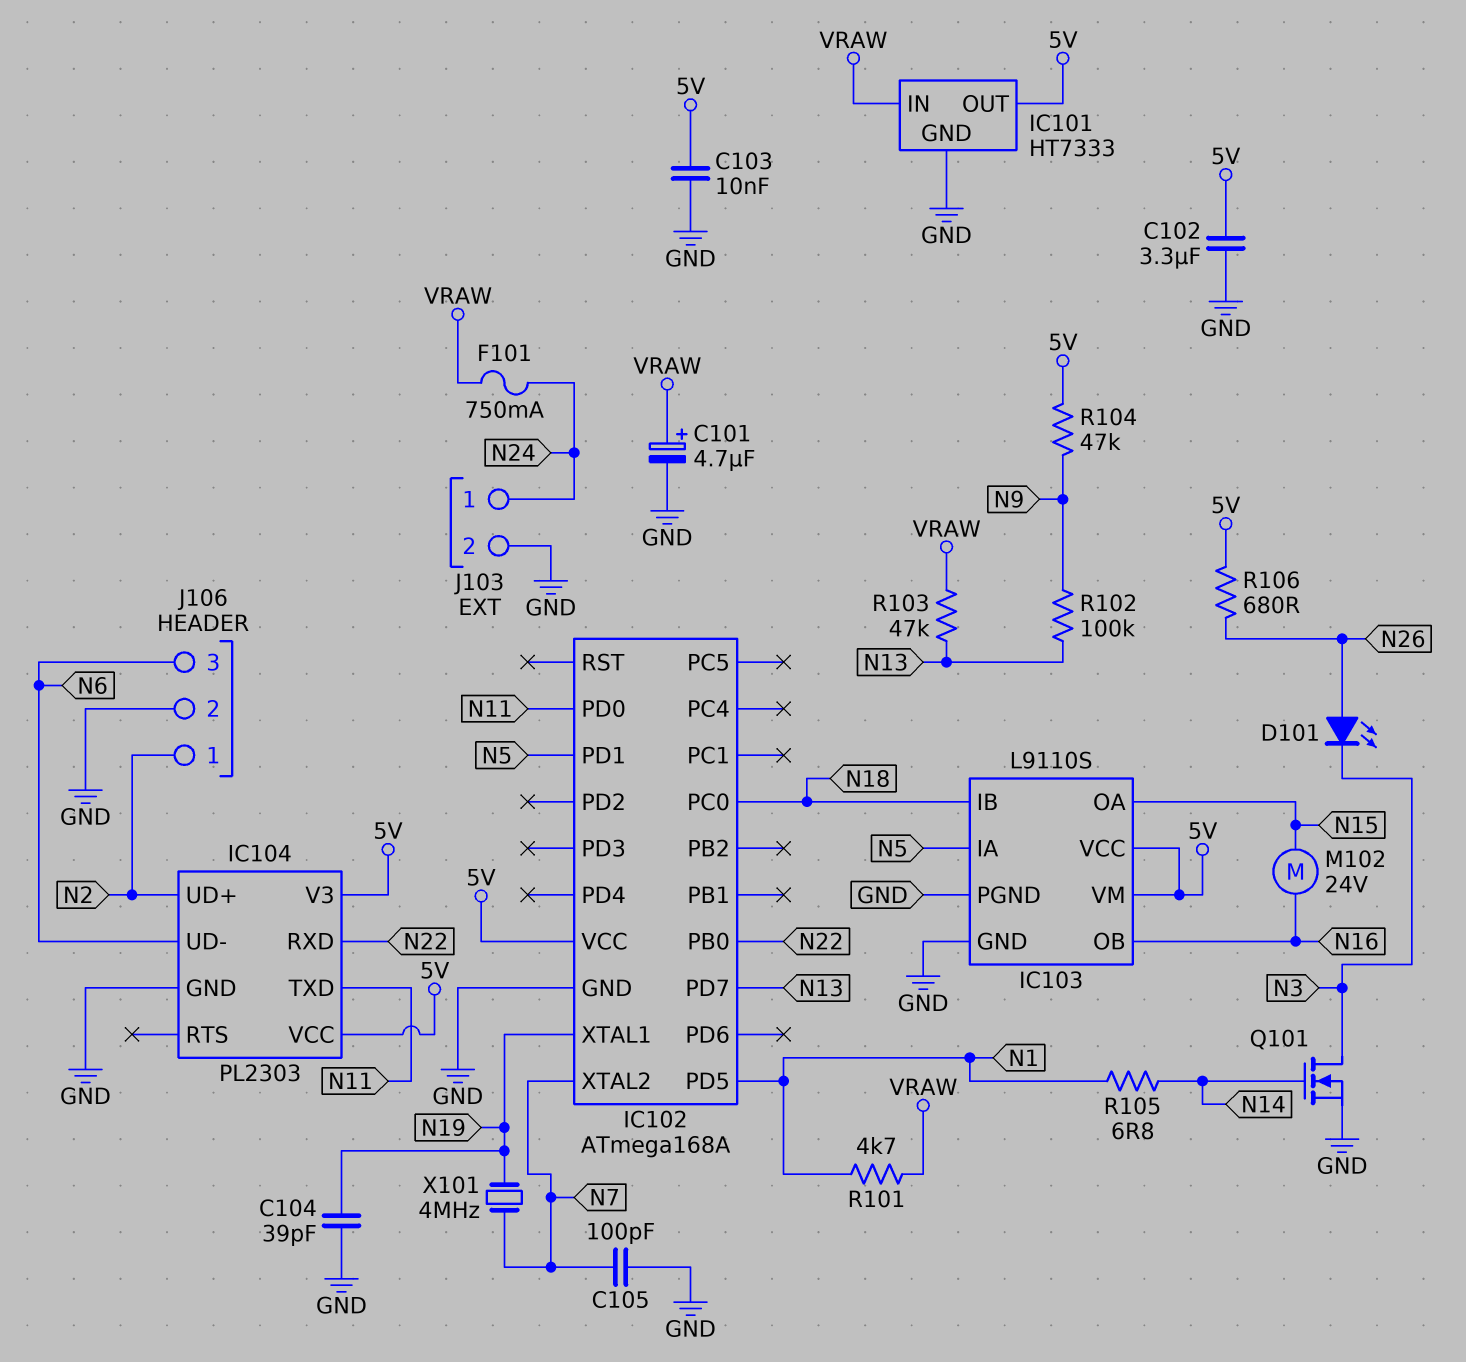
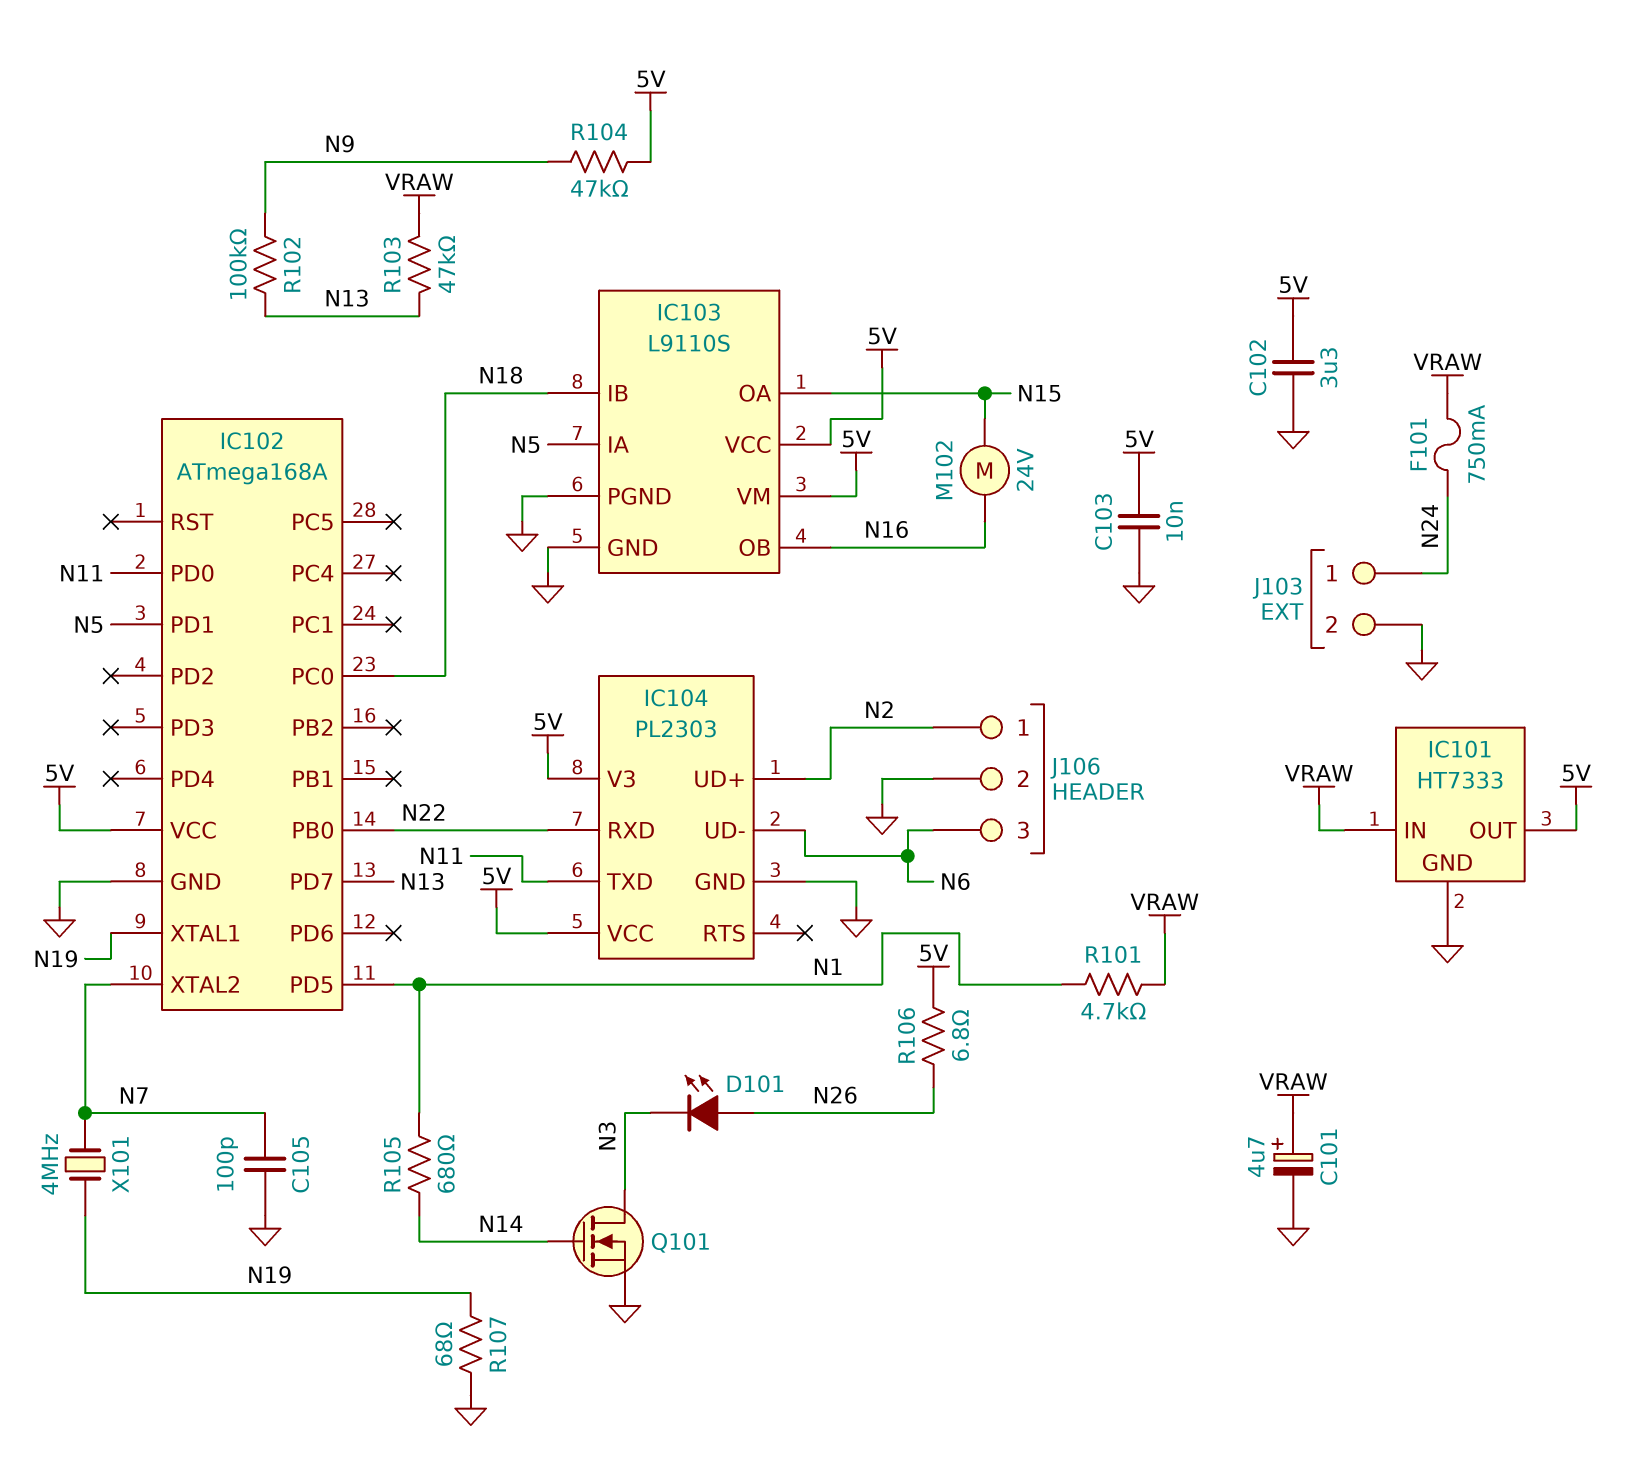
C104: 39pF (GND, N19) -> none
R105: 6.8 (N1, N14) -> 680 (N1, N14)
R106: 680 (5V, N26) -> 6.8 (5V, N26)
R107: none -> 68 (GND, N19)

